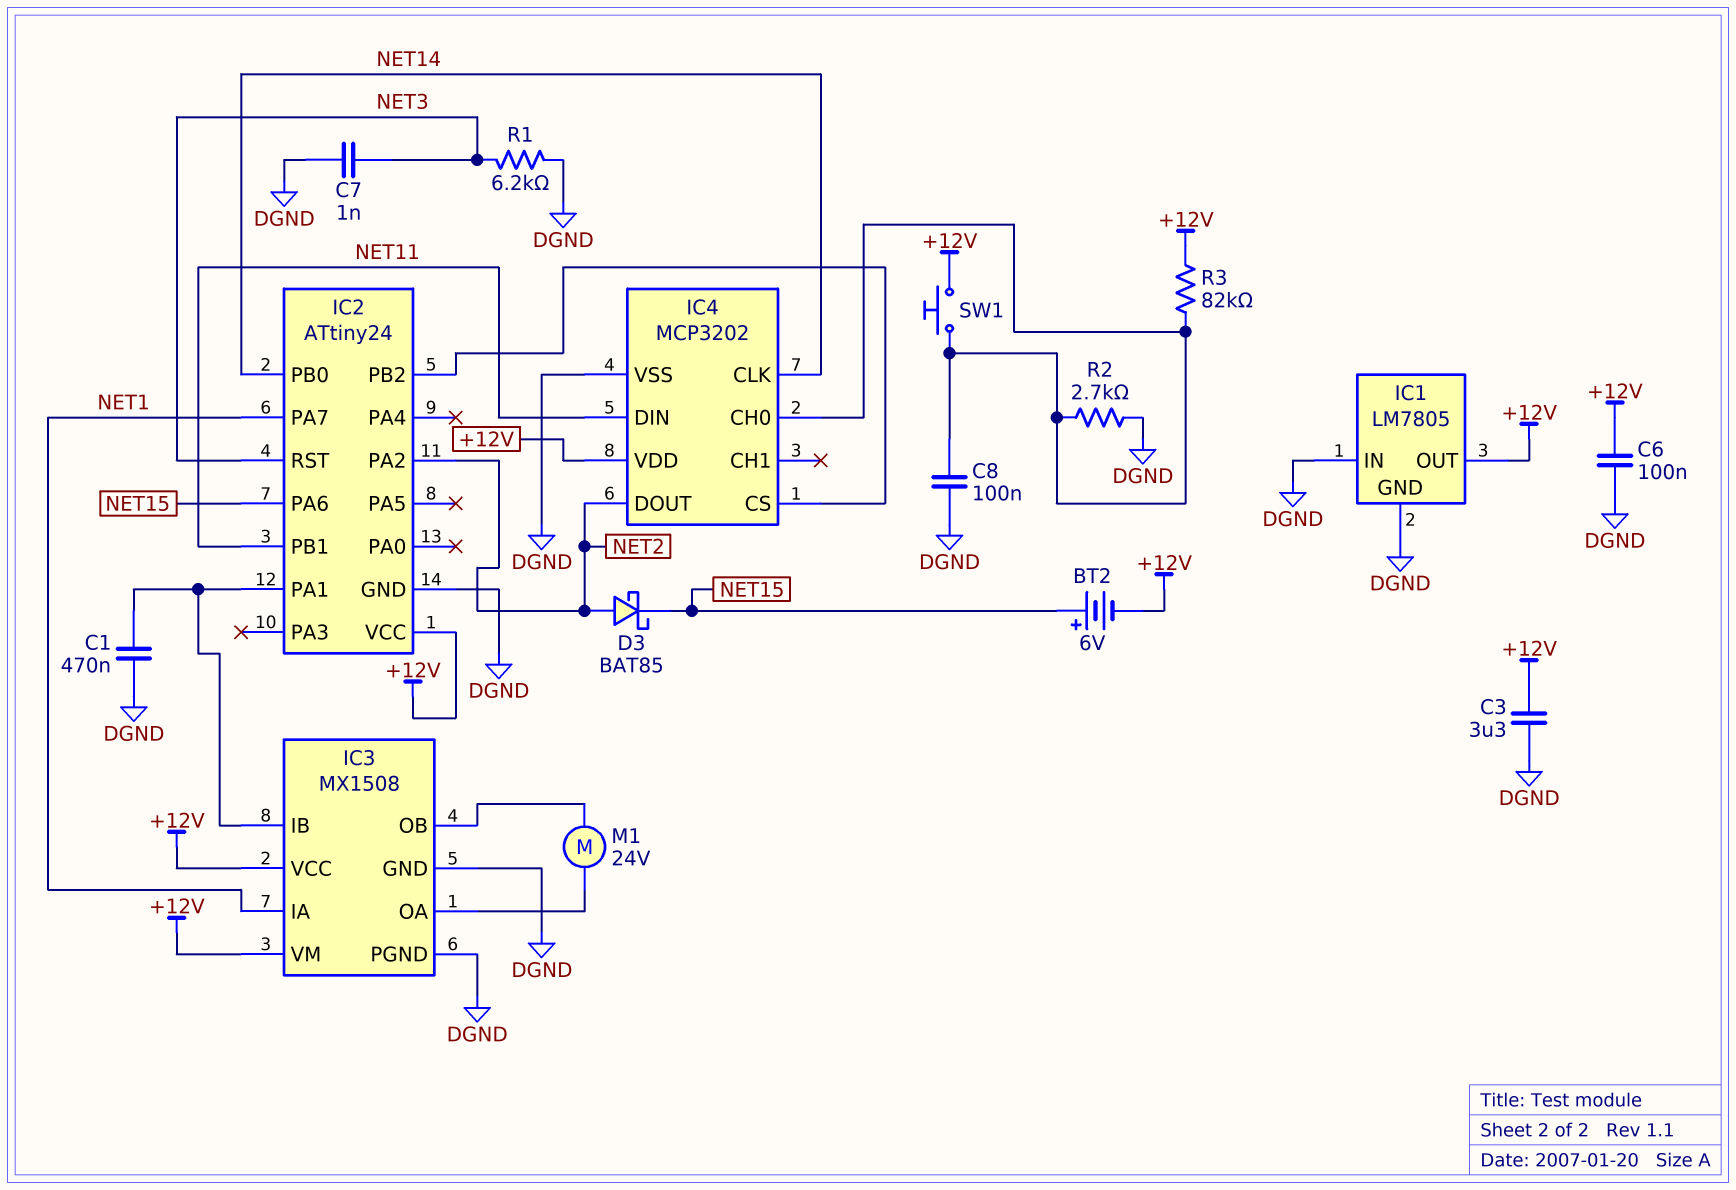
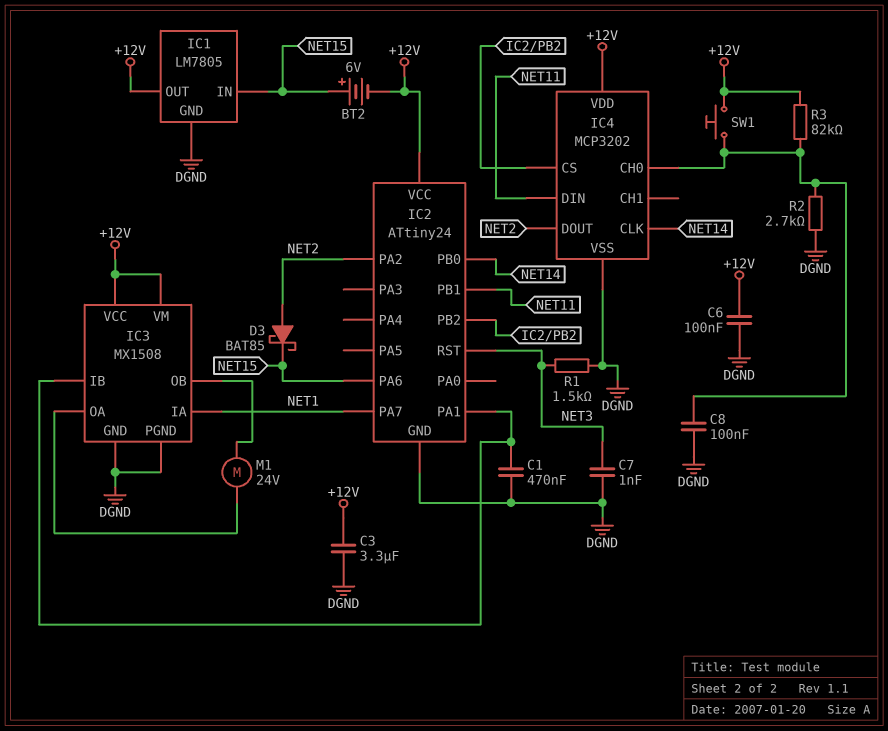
IC1 pin IN: DGND -> NET15
R1: 6.2k (DGND, NET3) -> 1.5k (DGND, NET3)

